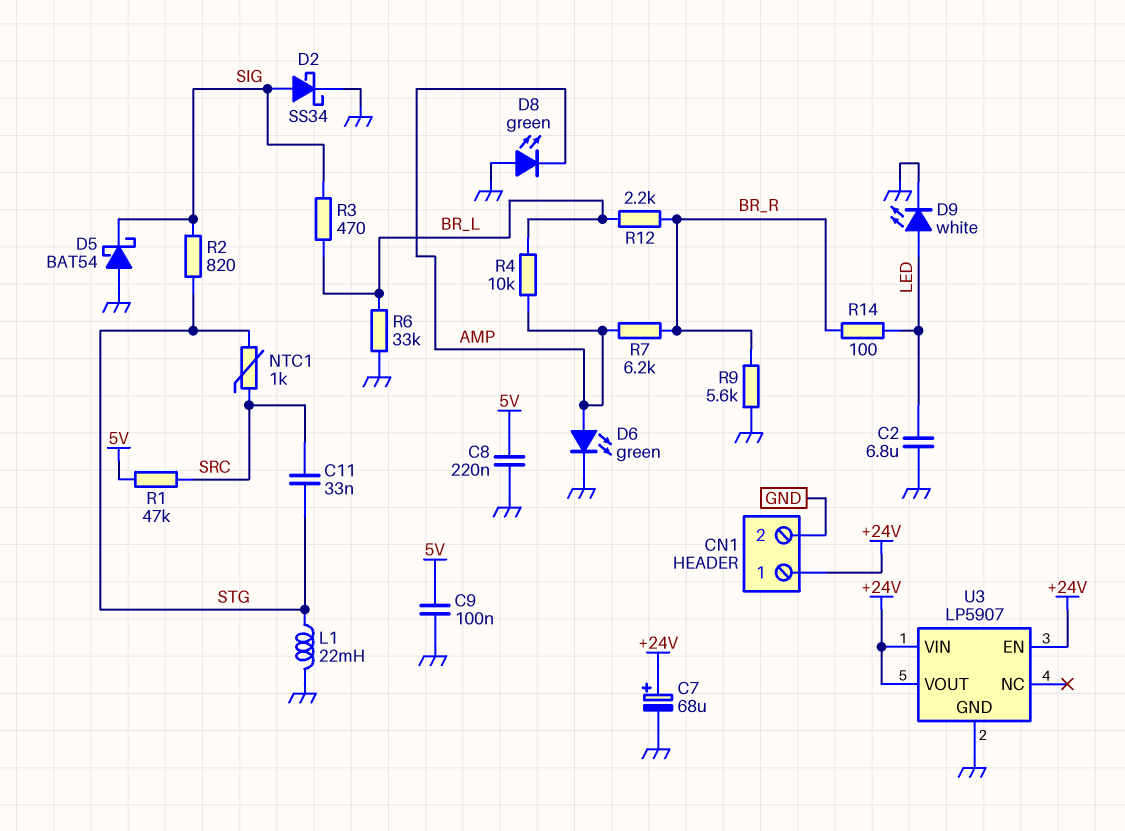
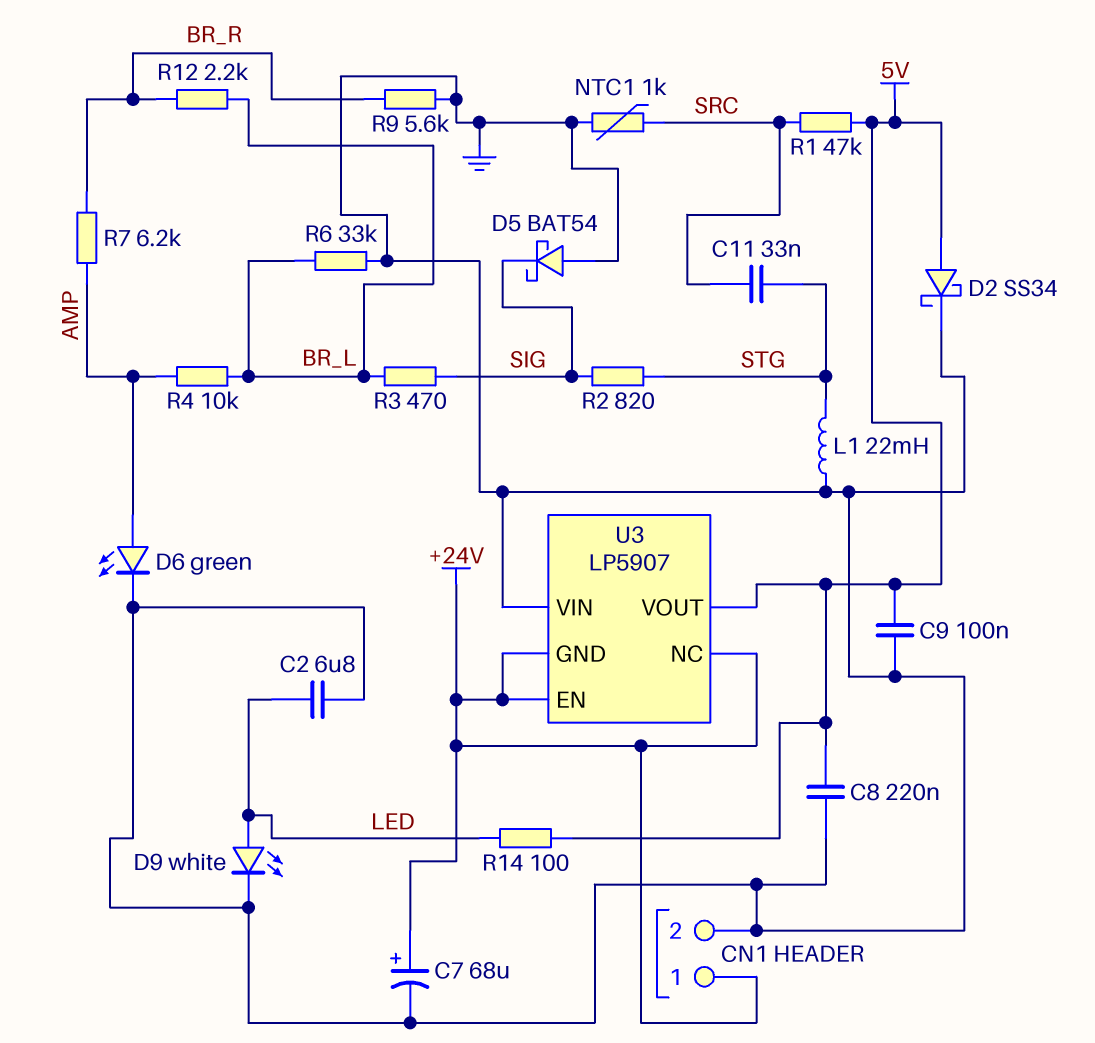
D2: schottky SS34 (A SIG, K GND) -> schottky SS34 (A 5V, K GND)
D8: LED green (A GND, K AMP) -> none
NTC1: 1k (SRC, STG) -> 1k (GND, SRC)
R14: 100 (BR_R, LED) -> 100 (5V, LED)
U3 pin GND: GND -> +24V
U3 pin NC: none -> +24V
U3 pin VIN: +24V -> GND
U3 pin VOUT: +24V -> 5V

